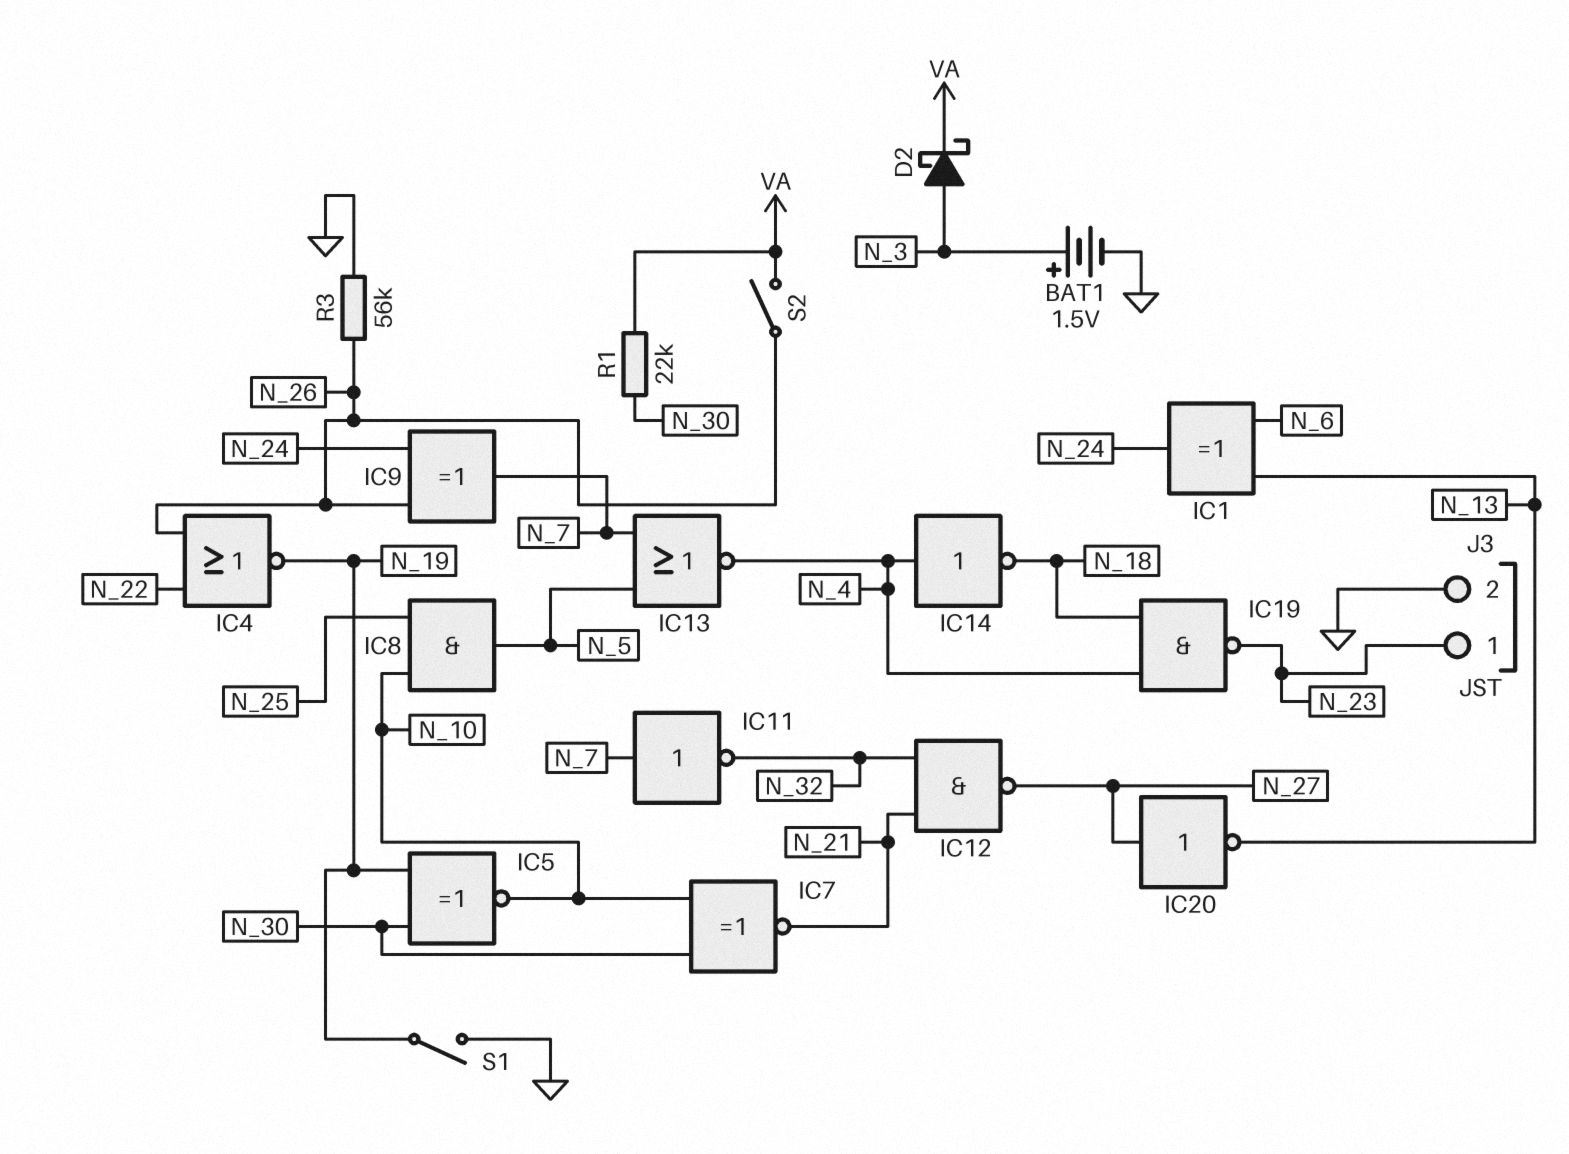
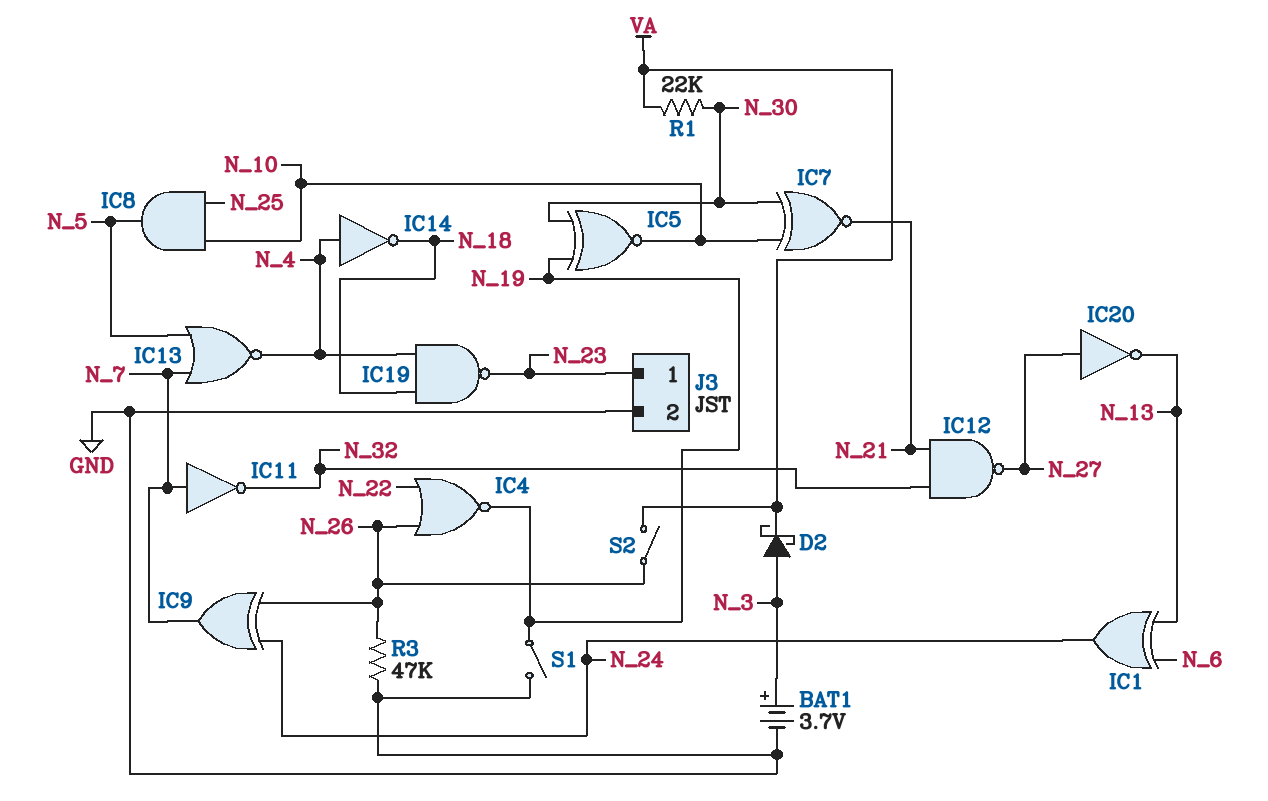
BAT1: 1.5V (plus N_3, minus GND) -> 3.7V (plus N_3, minus GND)
R3: 56k (GND, N_26) -> 47k (GND, N_26)

